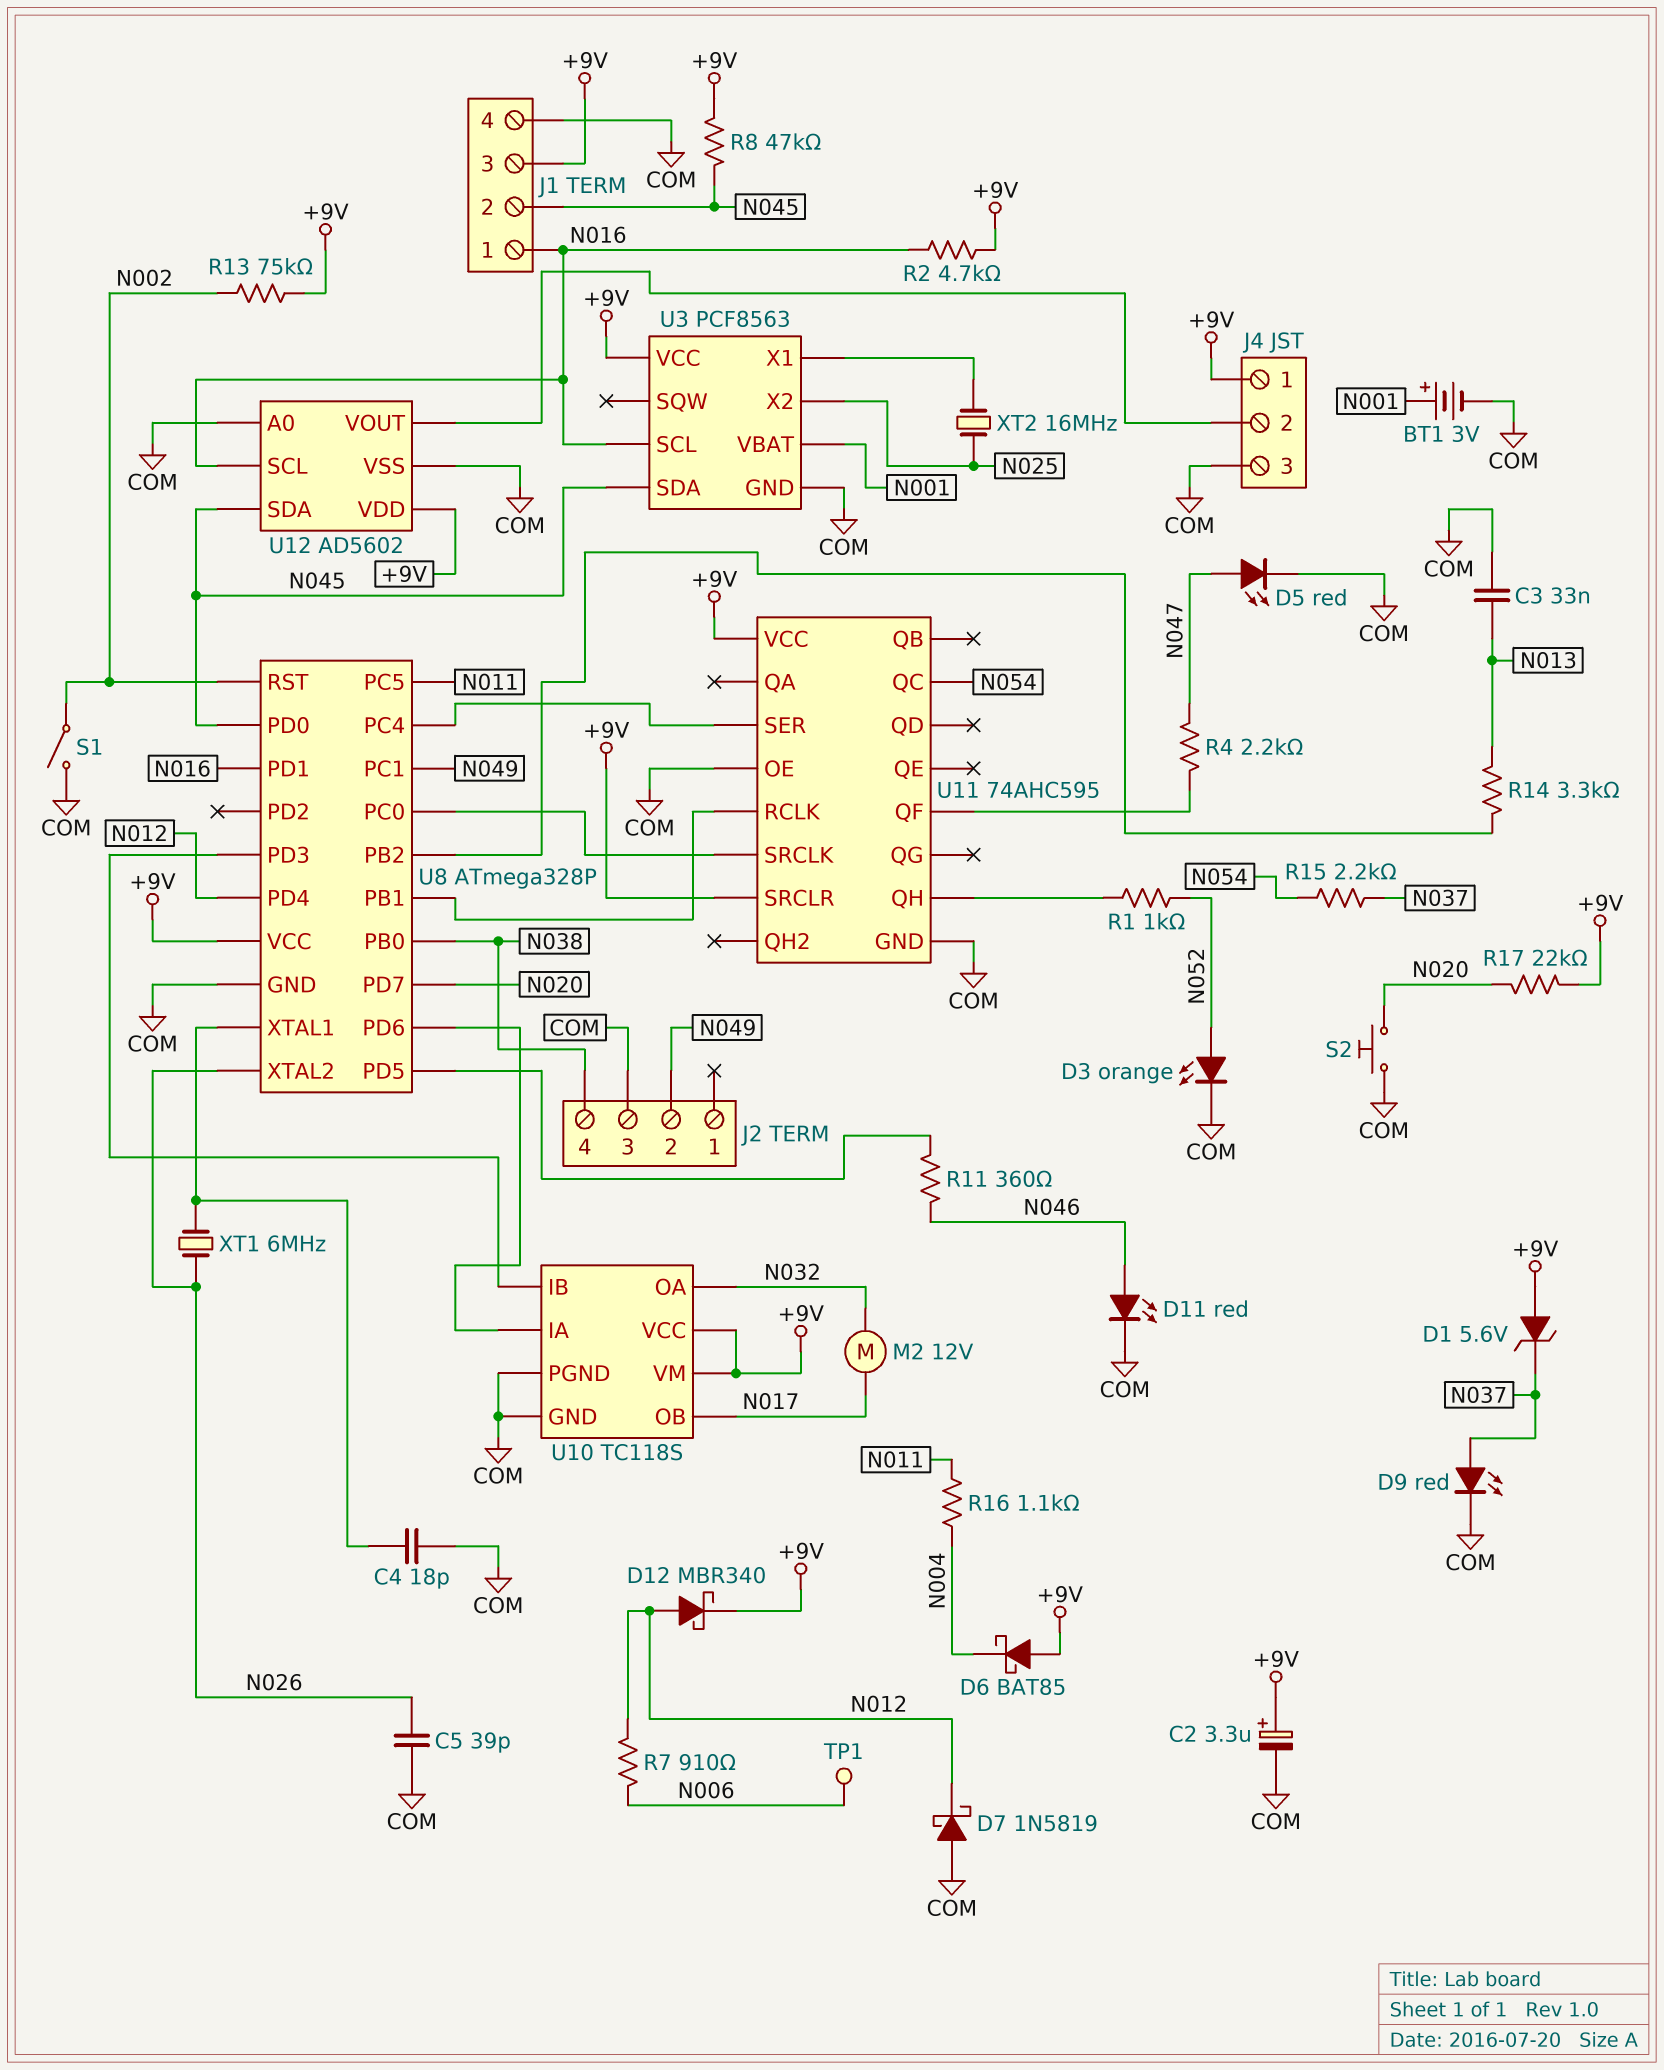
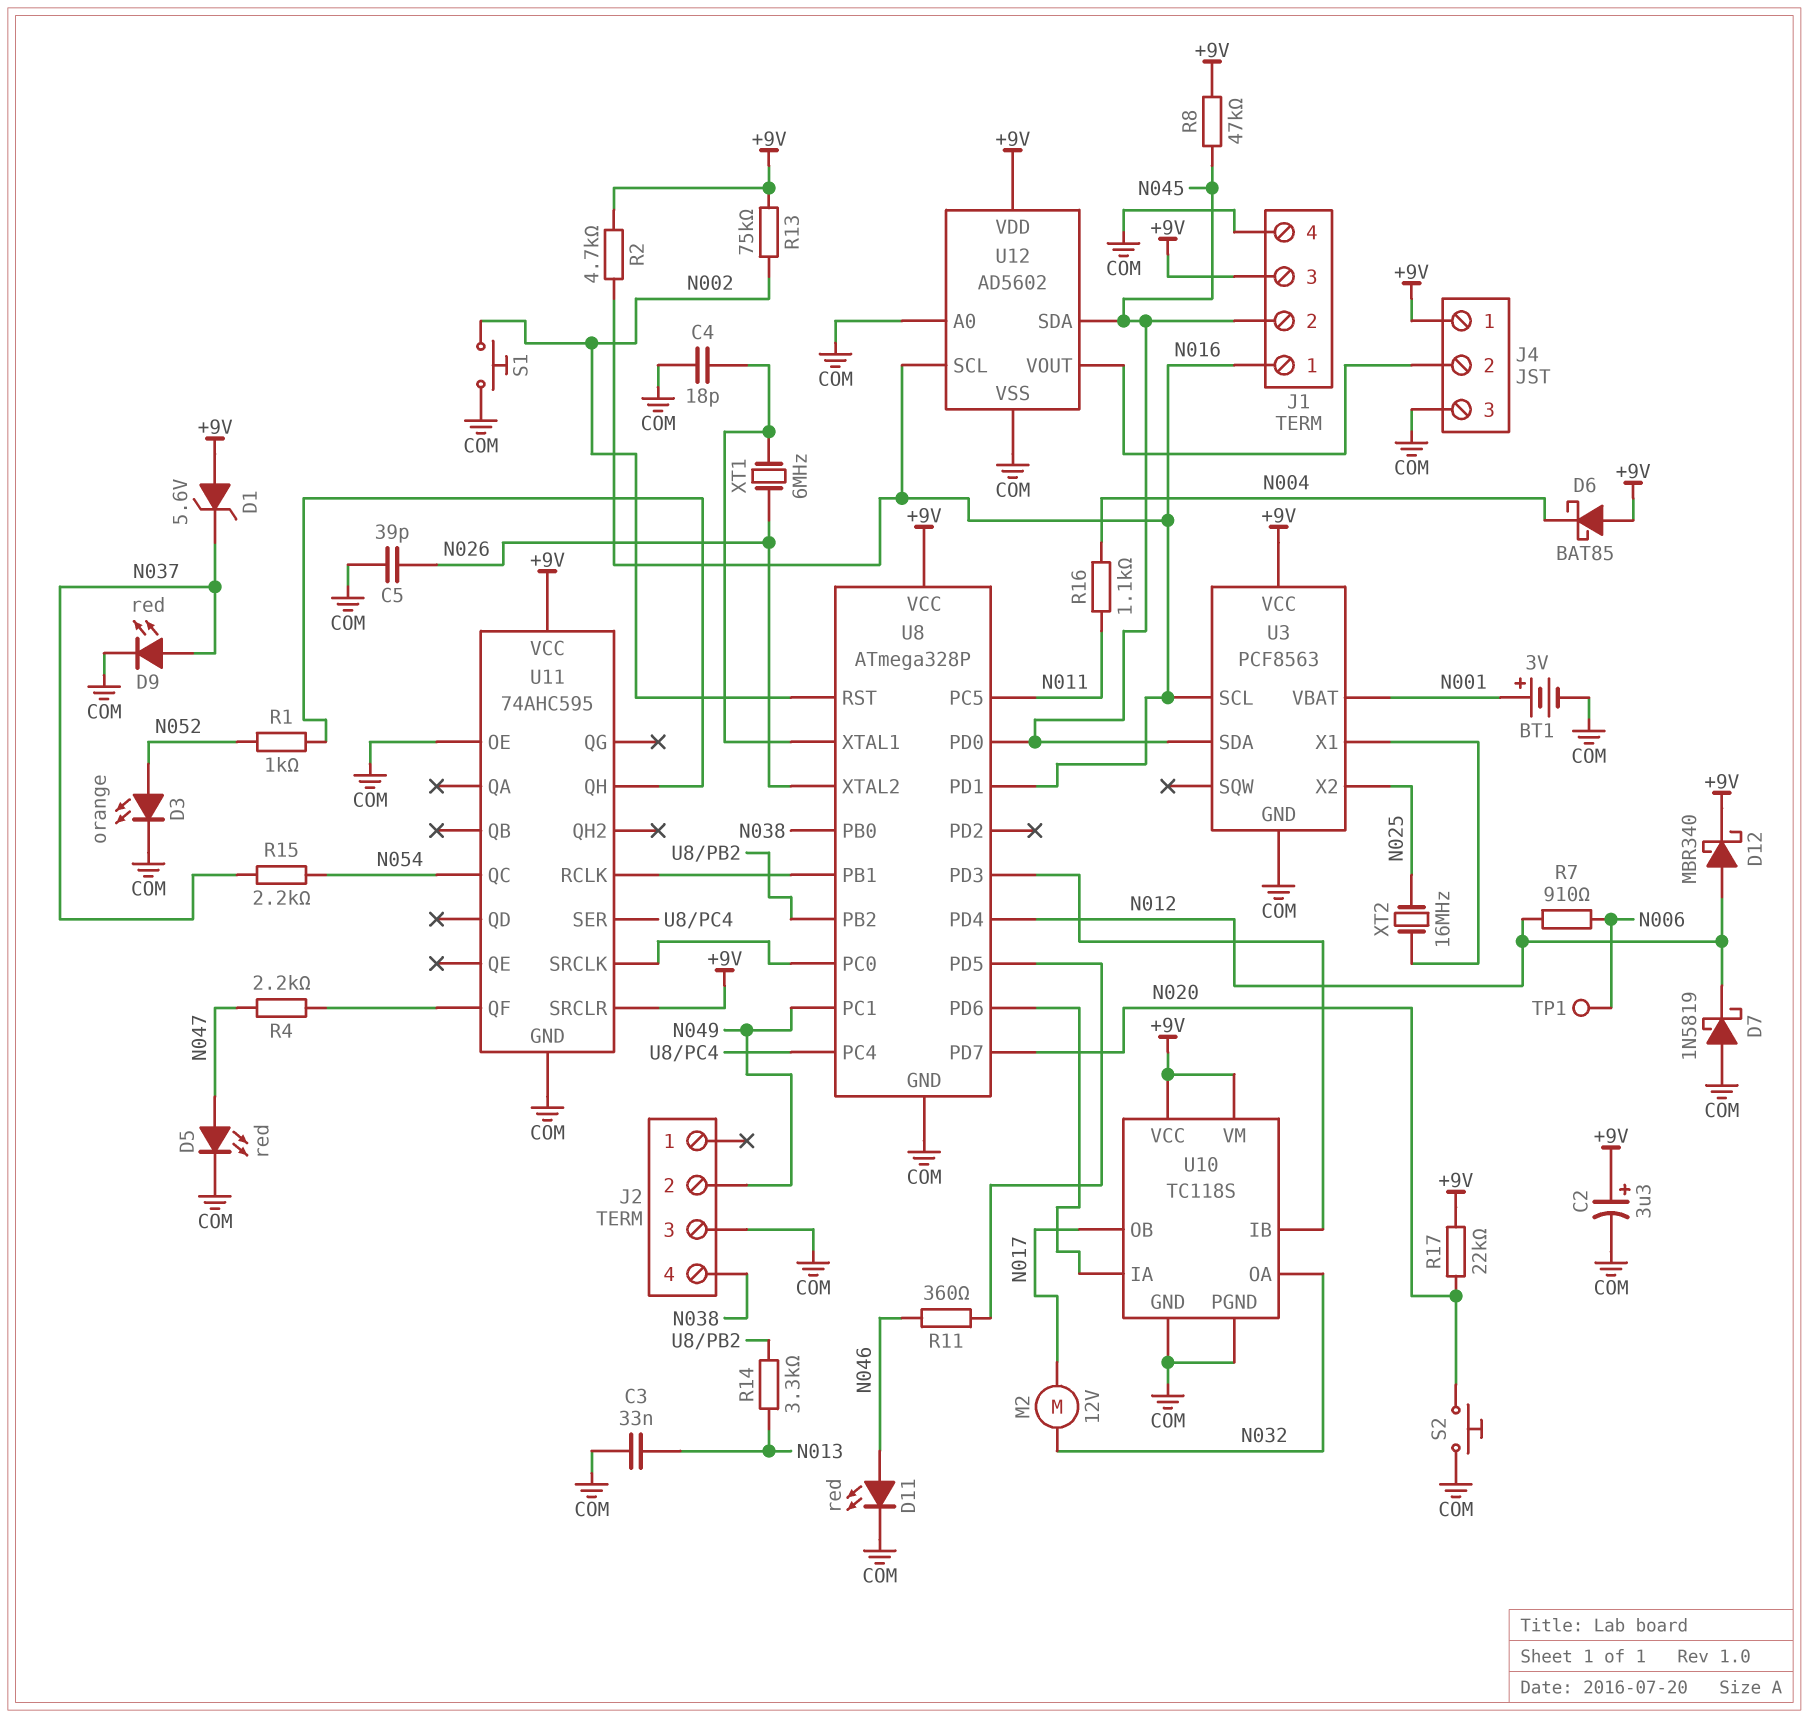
S1: switch (COM, N002) -> button (COM, N002)

